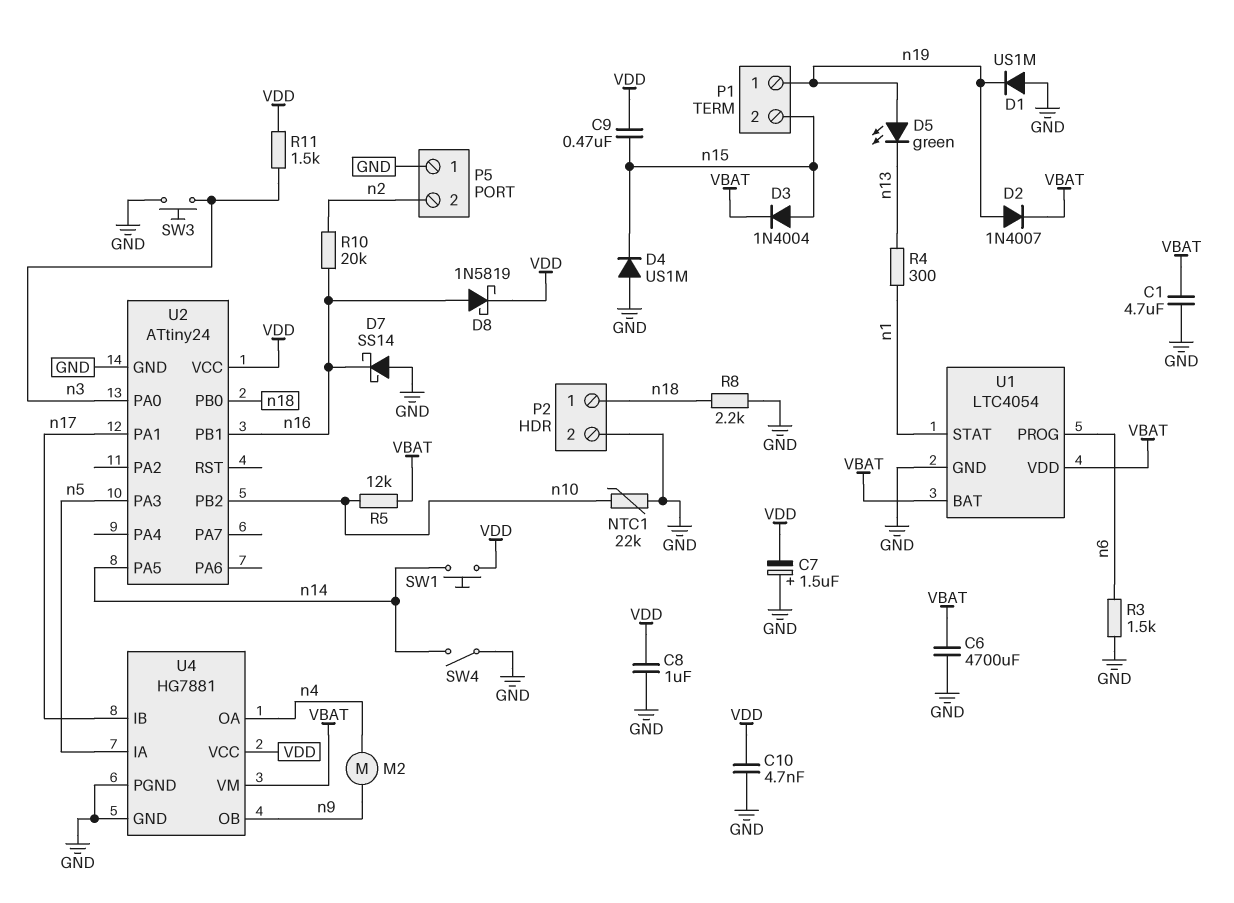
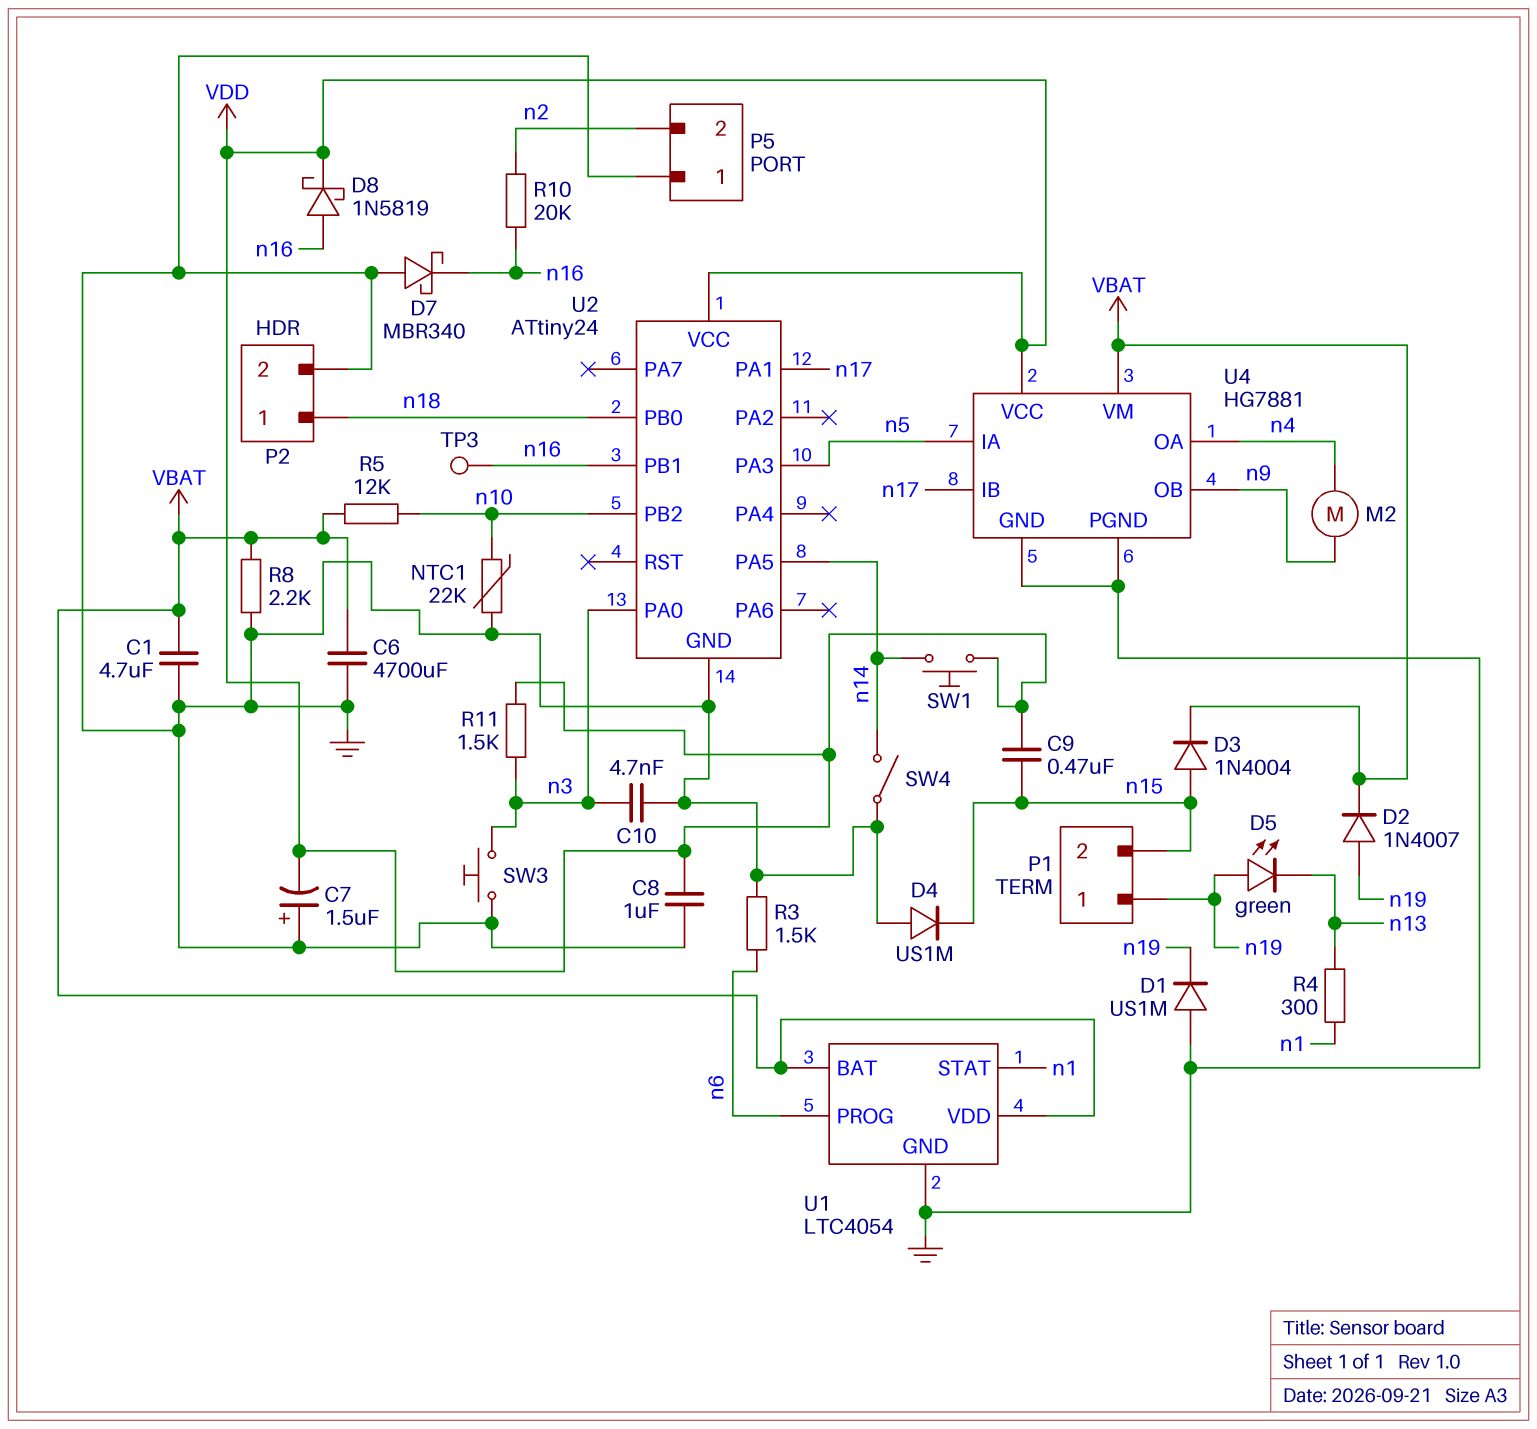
C10: 4.7nF (GND, VDD) -> 4.7nF (GND, n3)
D7: schottky SS14 (A GND, K n16) -> schottky MBR340 (A GND, K n16)
R8: 2.2k (GND, n18) -> 2.2k (GND, VBAT)
TP3: none -> test point (n16)

